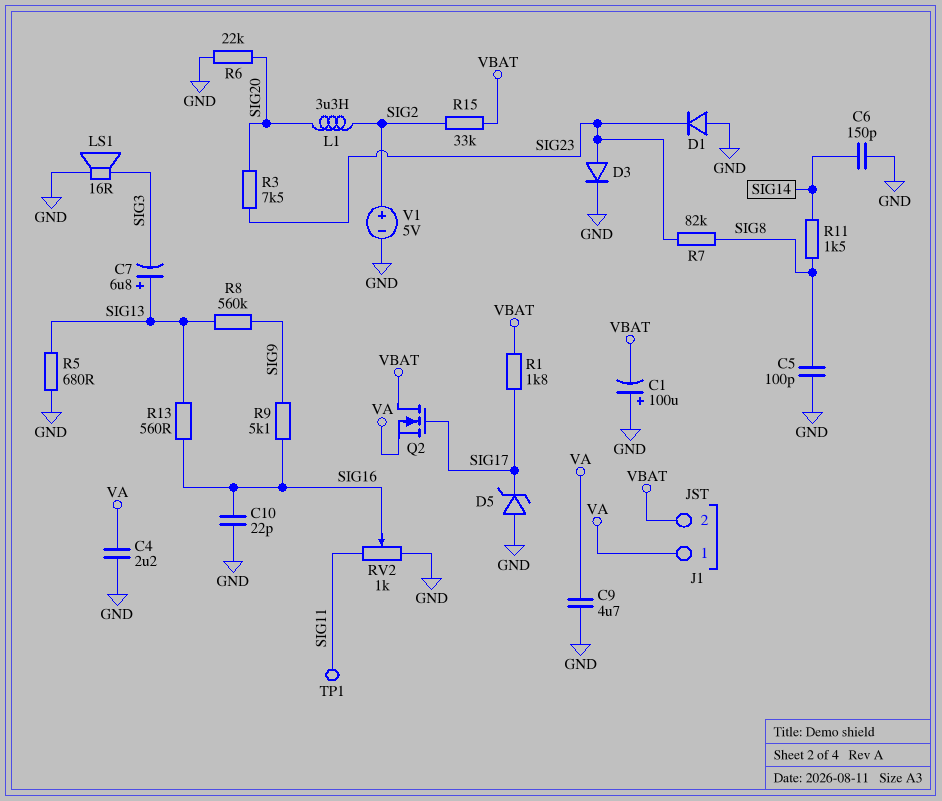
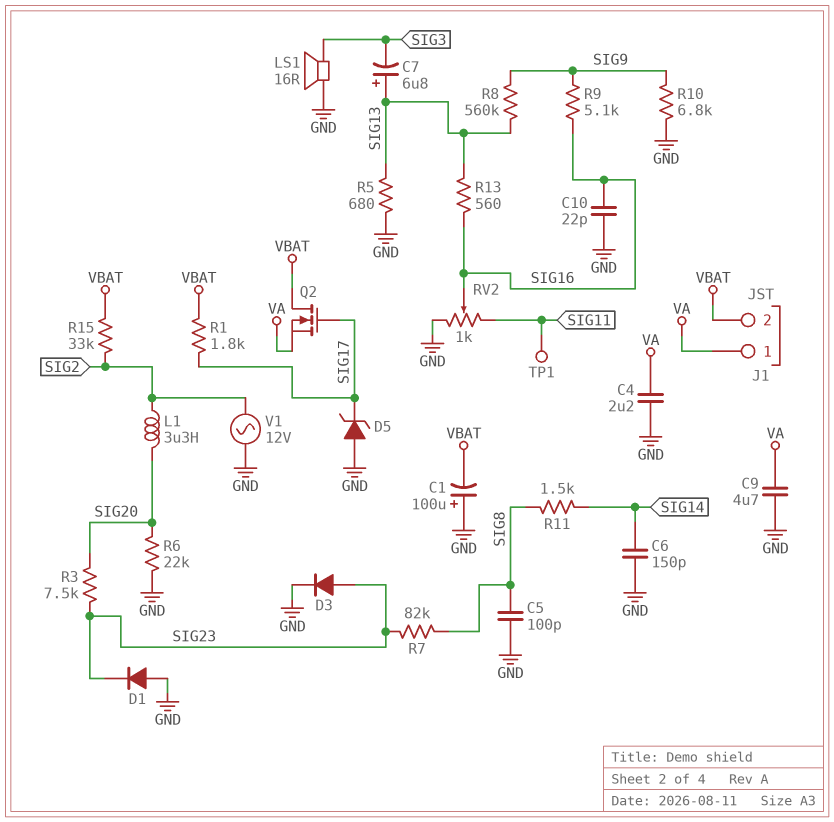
R10: none -> 6.8k (GND, SIG9)
V1: 5V (plus SIG2, minus GND) -> AC 12V (GND, SIG2)

